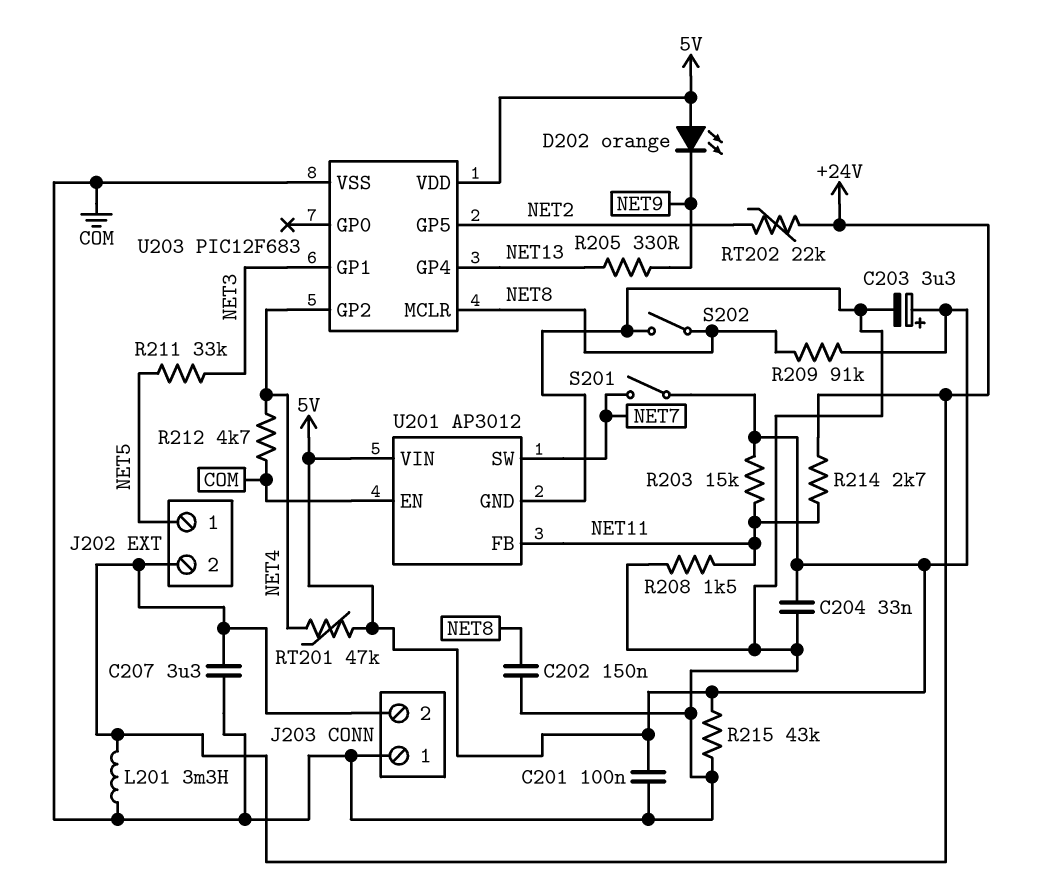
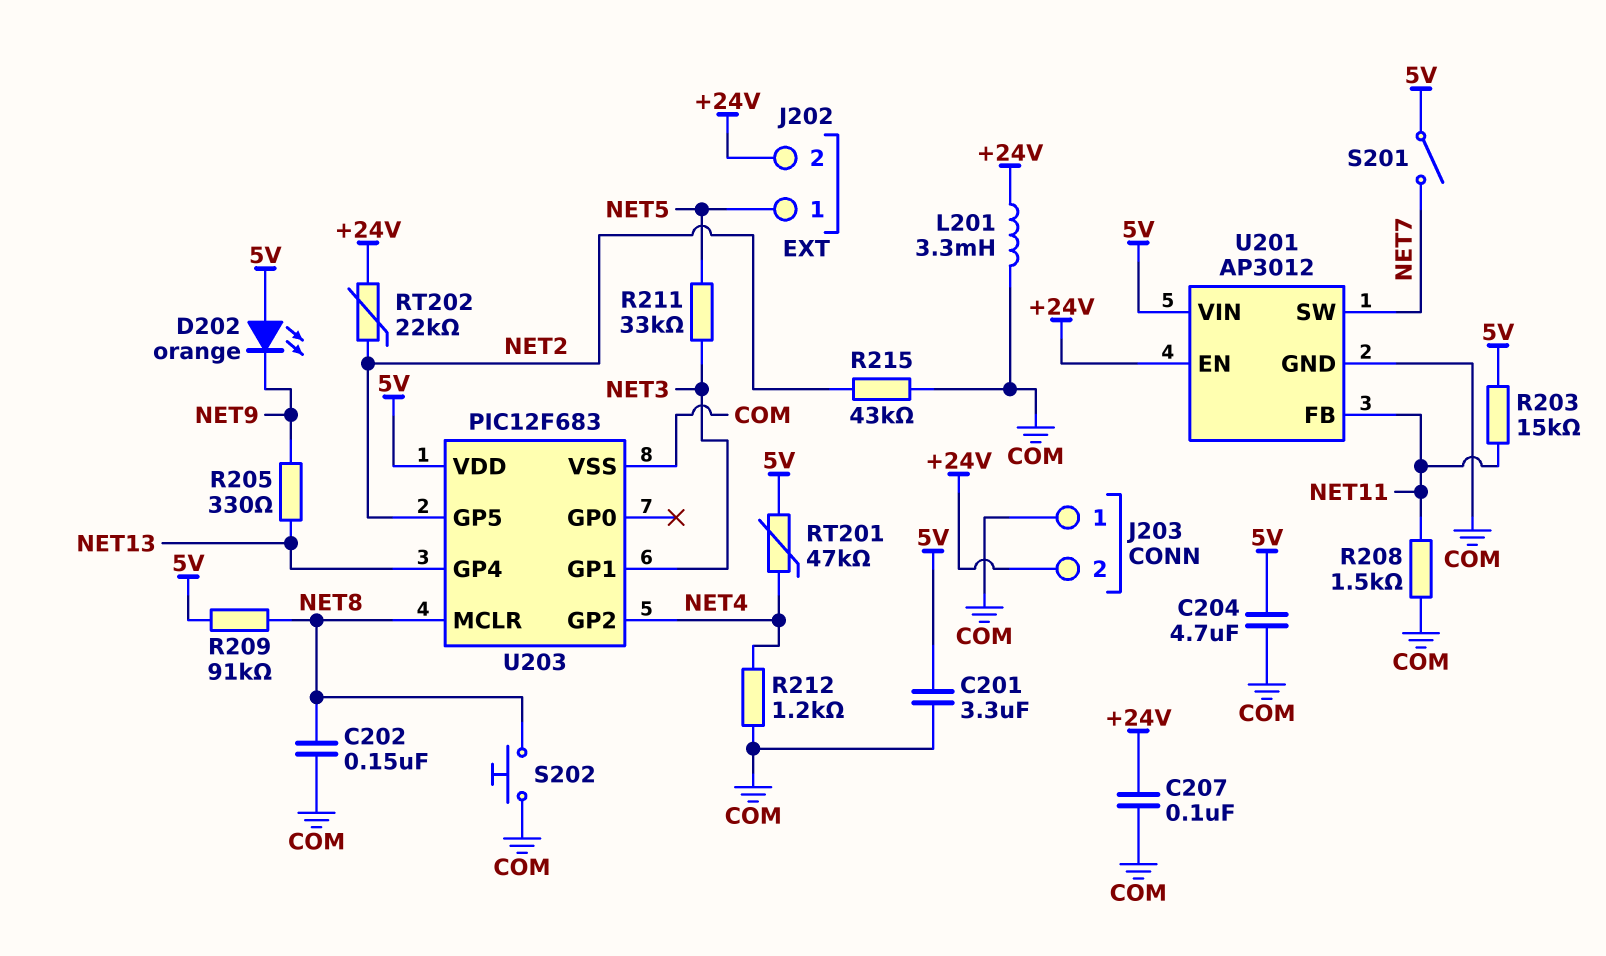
C201: 100nF (5V, COM) -> 3.3uF (5V, COM)
C203: 3.3uF (plus 5V, minus COM) -> none
C204: 33nF (5V, COM) -> 4.7uF (5V, COM)
C207: 3.3uF (+24V, COM) -> 100nF (+24V, COM)
R212: 4.7k (COM, NET4) -> 1.2k (COM, NET4)
R214: 2.7k (+24V, NET11) -> none
R215: 43k (5V, COM) -> 43k (COM, NET2)
S202: switch (COM, NET8) -> button (COM, NET8)
U201 pin EN: COM -> +24V

